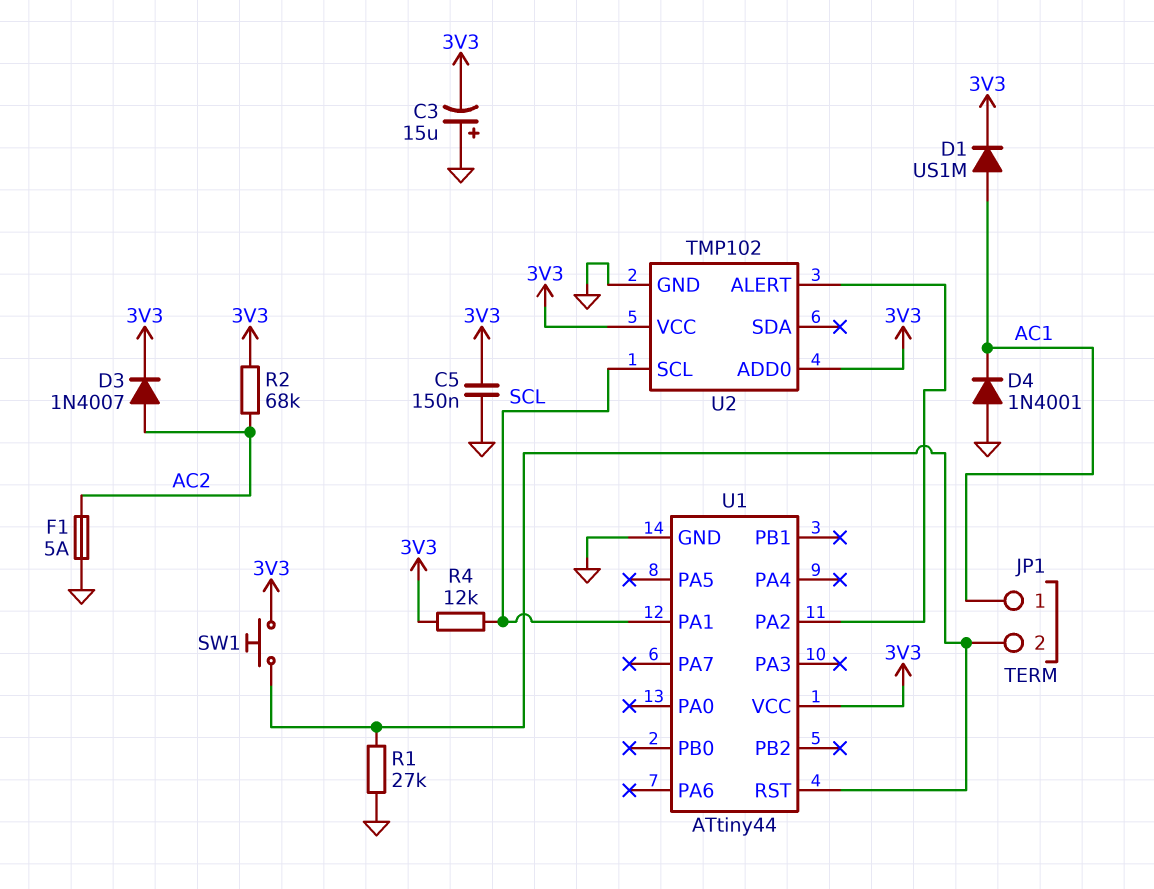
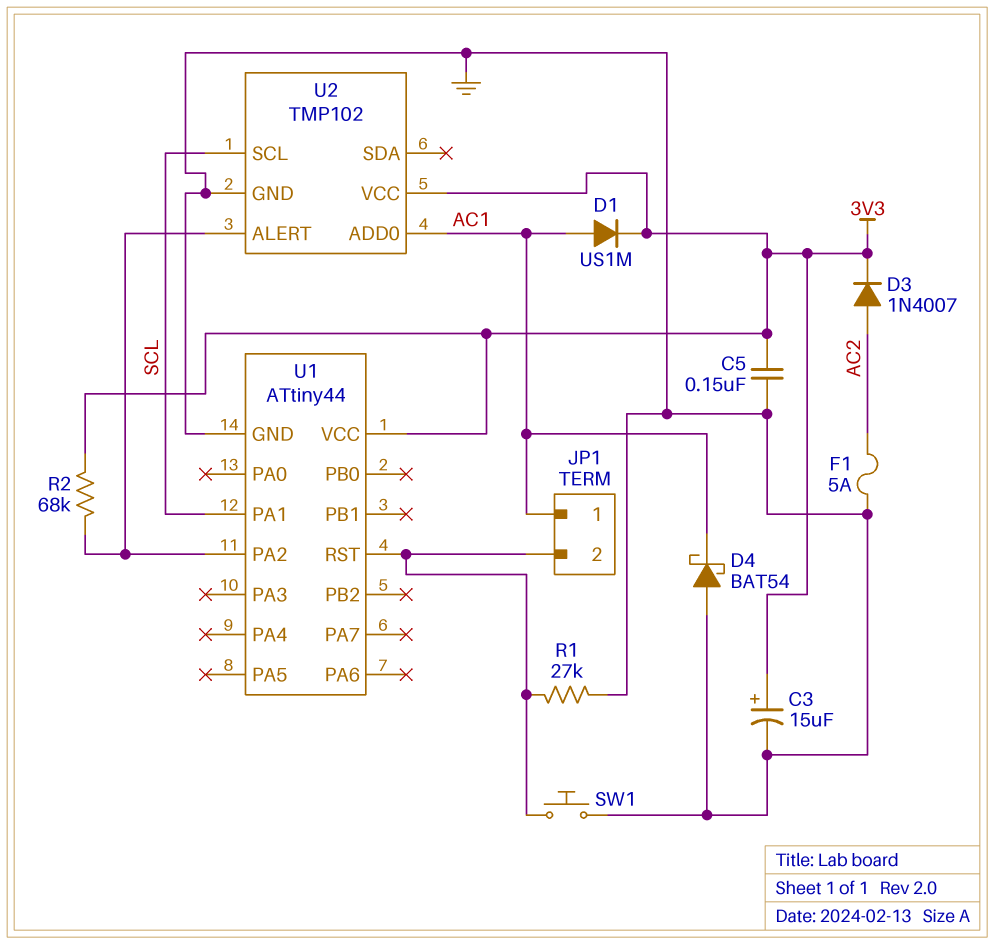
C3: 15uF (plus GND, minus 3V3) -> 15uF (plus 3V3, minus GND)
D4: diode 1N4001 (A GND, K AC1) -> schottky BAT54 (A GND, K AC1)
R2: 68k (3V3, AC2) -> 68k (3V3, U1/PA2)
R4: 12k (3V3, SCL) -> none
SW1: button (3V3, JP1/2) -> button (GND, JP1/2)
U2 pin ADD0: 3V3 -> AC1

